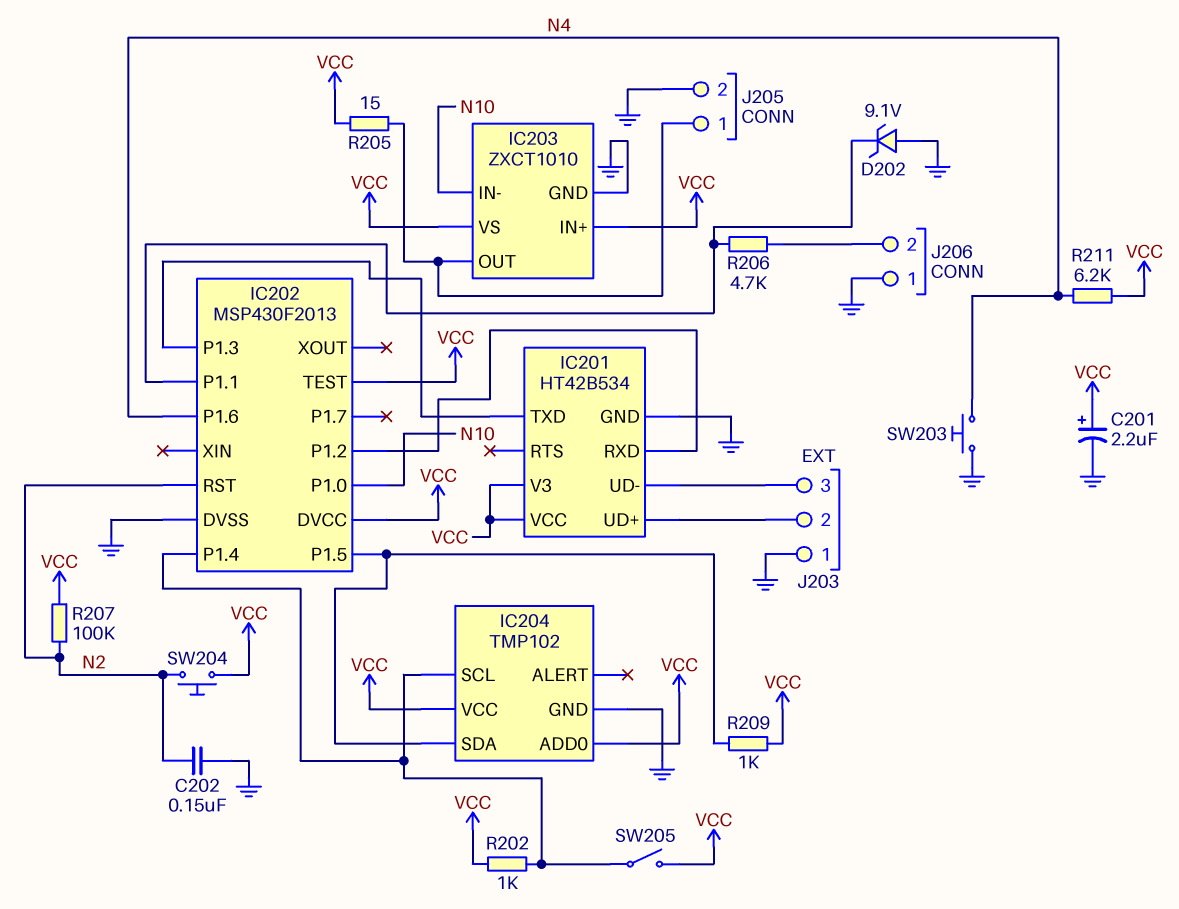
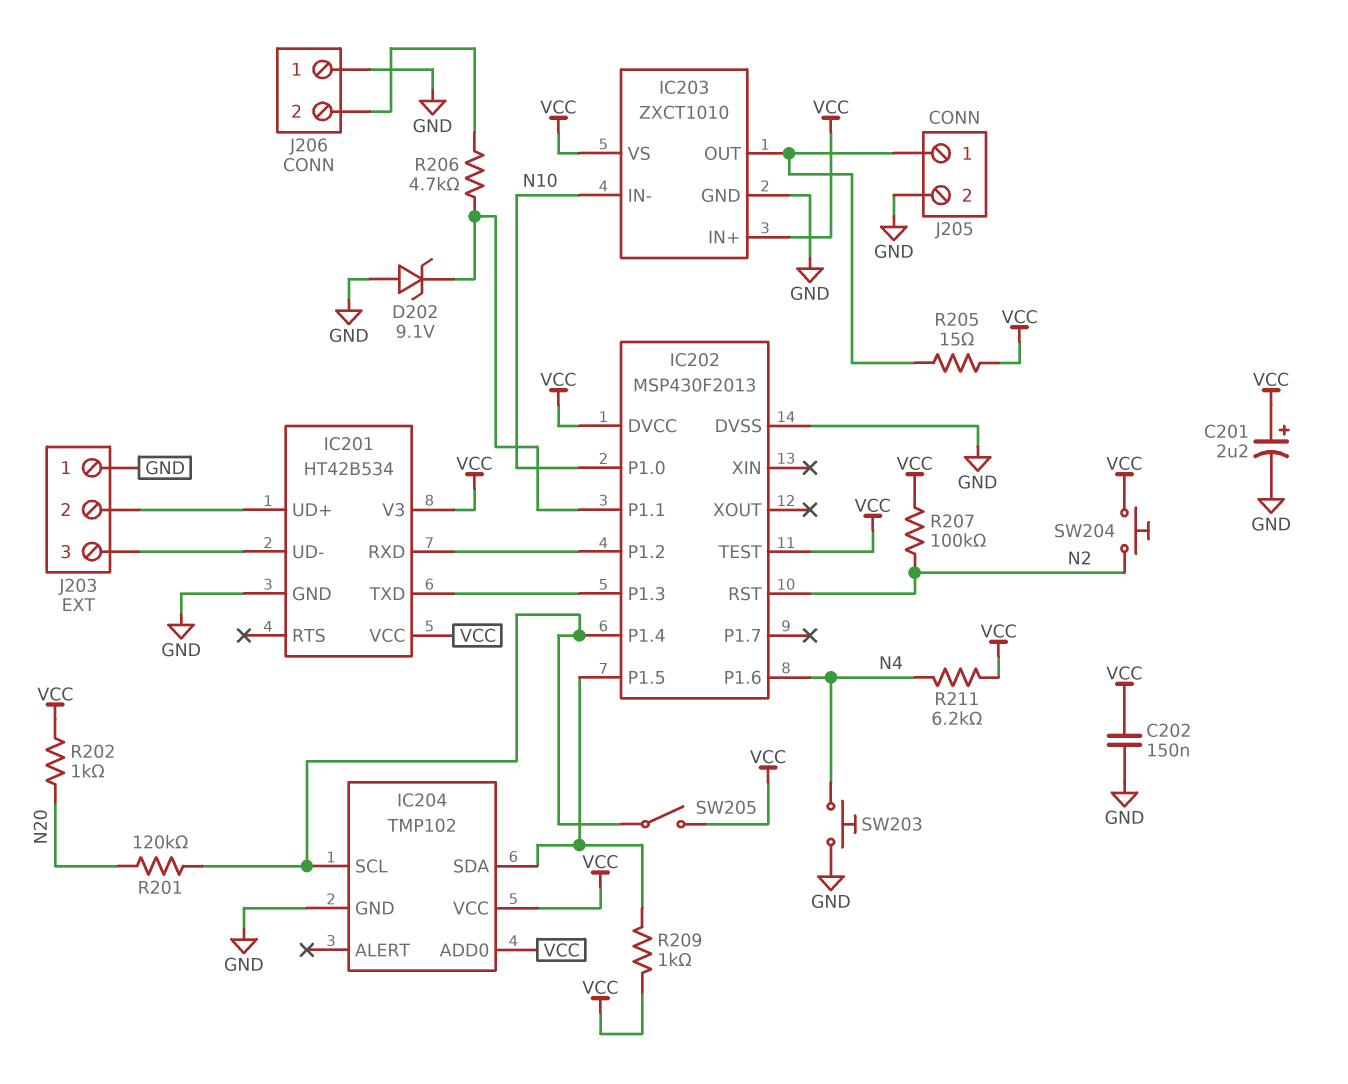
C202: 150nF (GND, N2) -> 150nF (GND, VCC)
R201: none -> 120k (IC202/P1.4, N20)
R202: 1k (IC202/P1.4, VCC) -> 1k (N20, VCC)

